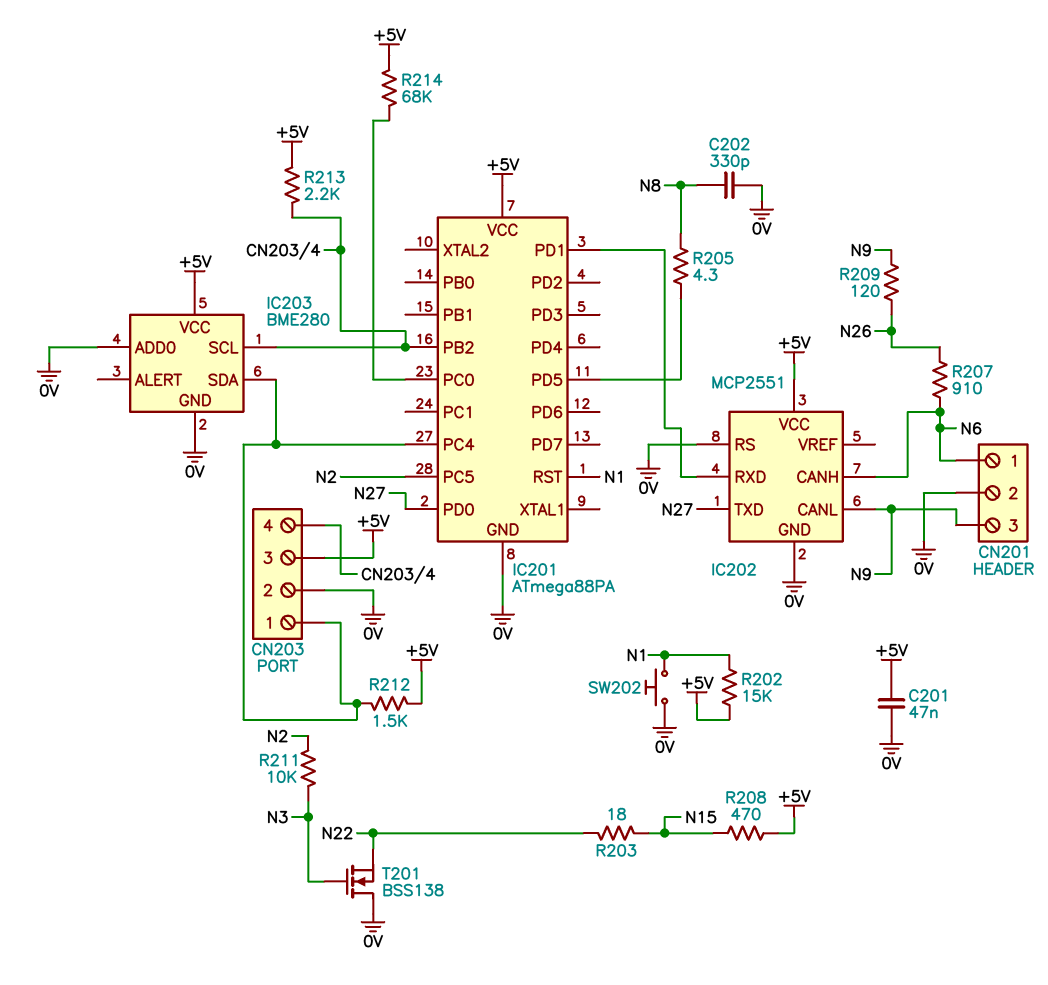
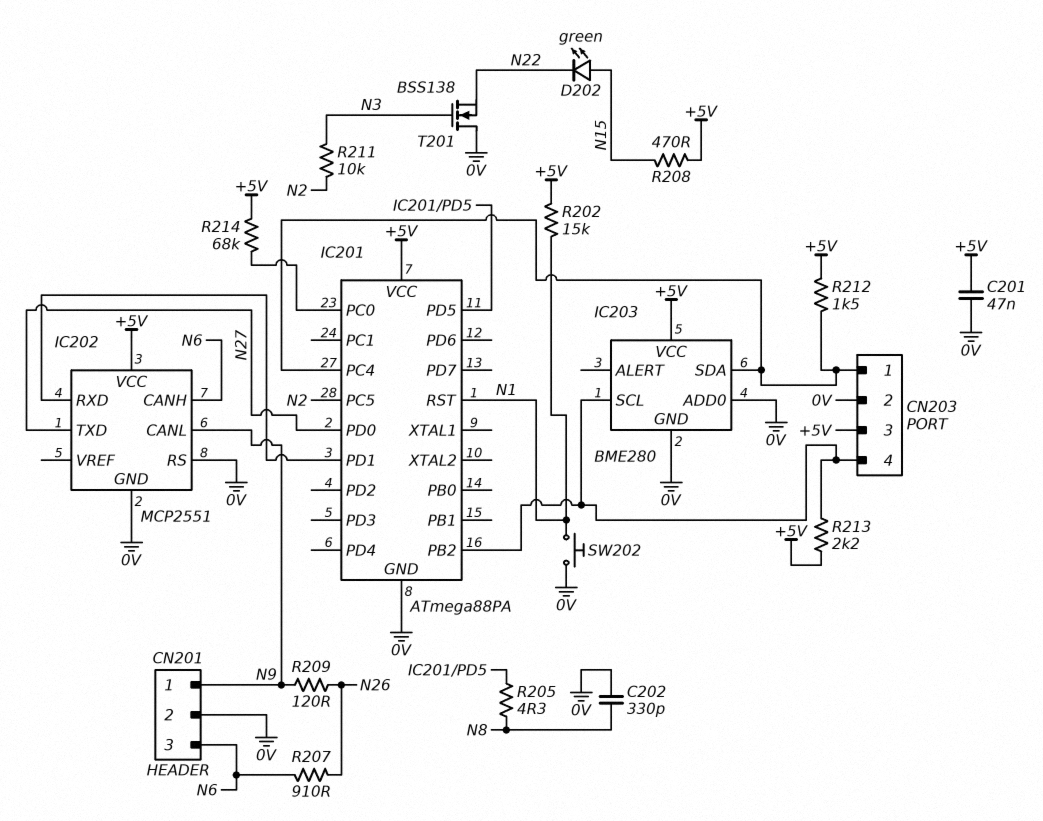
CN201 pin 1: N6 -> N9
CN201 pin 3: N9 -> N6
D202: none -> LED green (A N15, K N22)
R203: 18 (N15, N22) -> none

